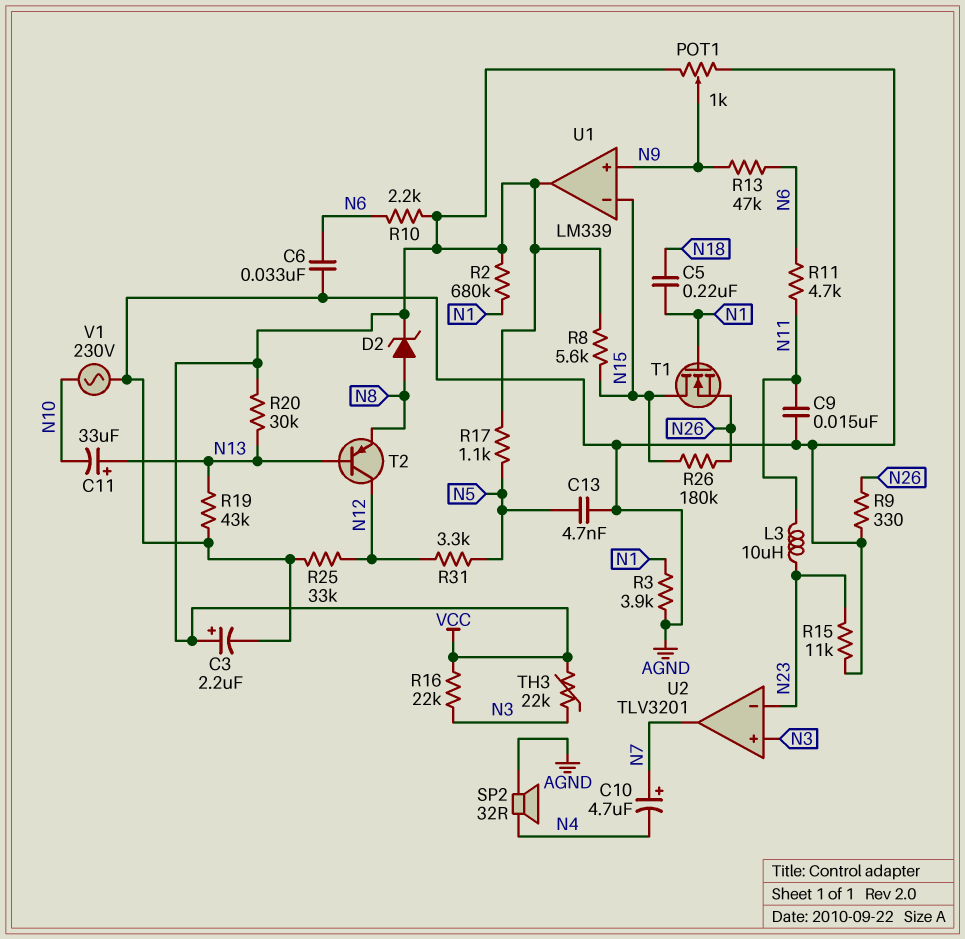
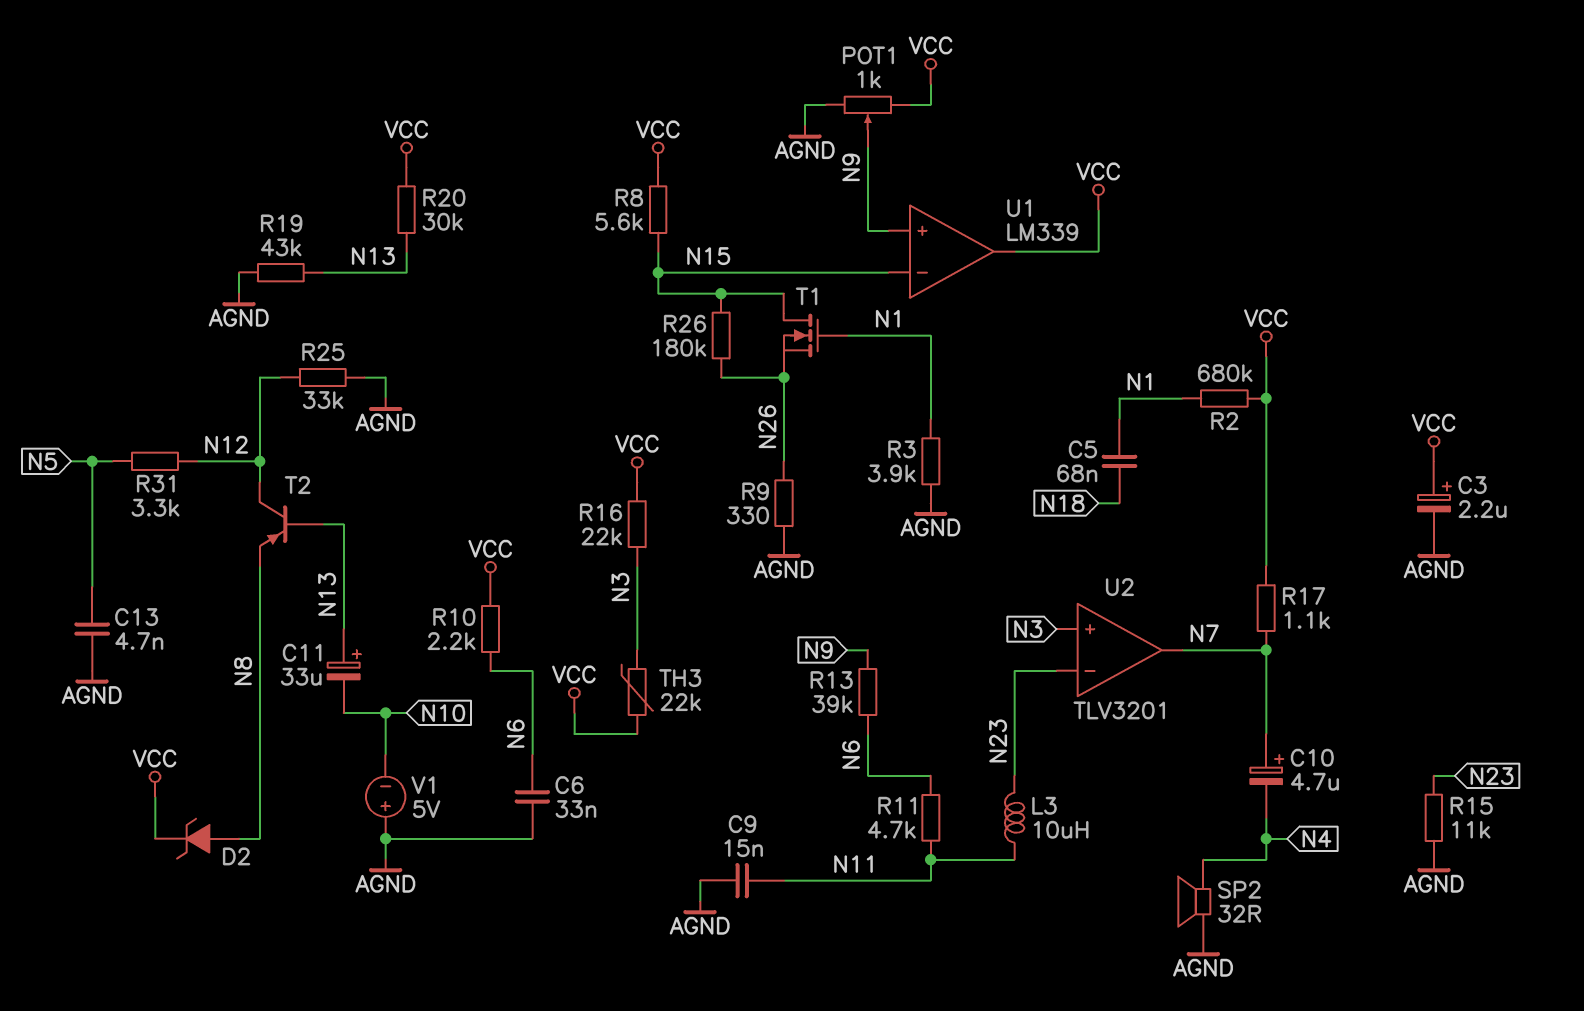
C5: 220nF (N1, N18) -> 68nF (N1, N18)
R13: 47k (N6, N9) -> 39k (N6, N9)
R17: 1.1k (N5, VCC) -> 1.1k (N7, VCC)
V1: AC 230V (AGND, N10) -> 5V (plus AGND, minus N10)

